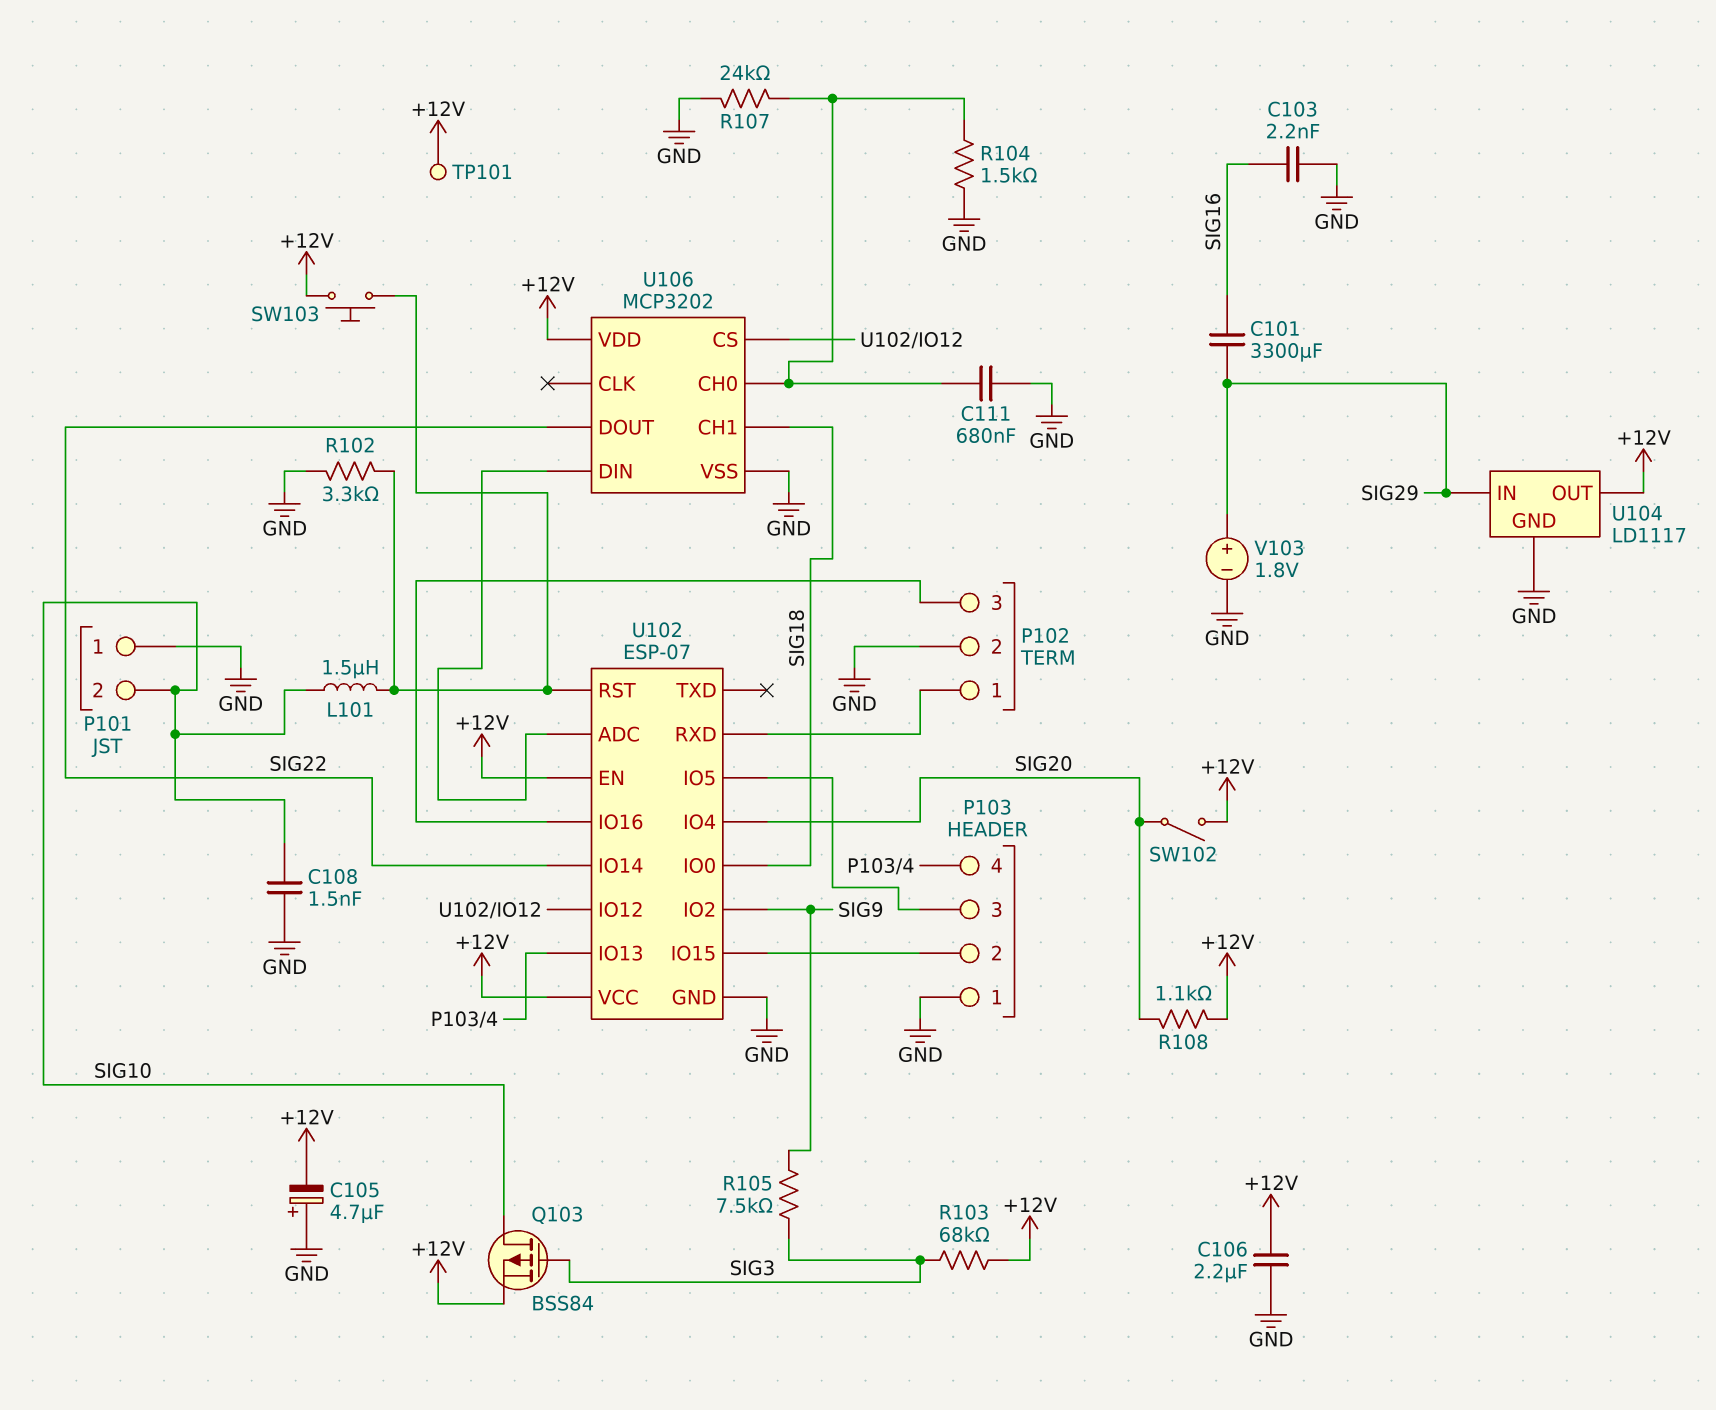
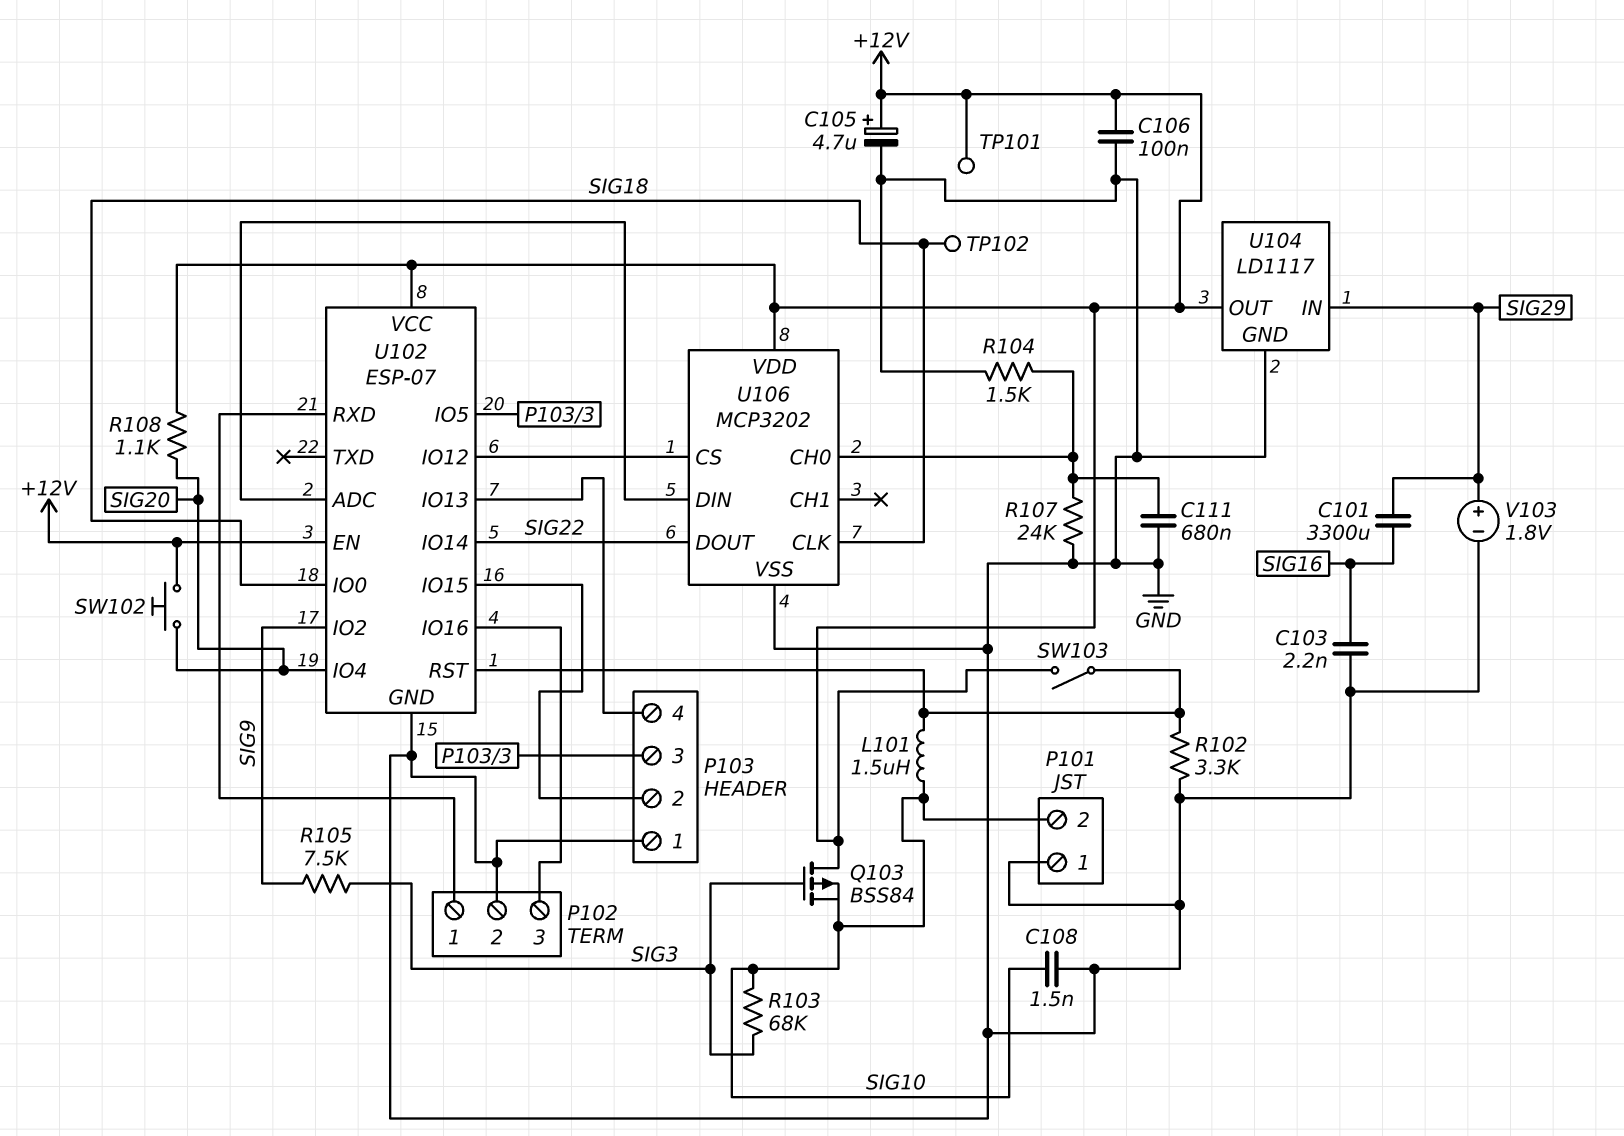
C105: 4.7uF (plus GND, minus +12V) -> 4.7uF (plus +12V, minus GND)
C106: 2.2uF (+12V, GND) -> 100nF (+12V, GND)
Q103: PMOS BSS84 (G SIG3, D SIG10, S +12V) -> PMOS BSS84 (G SIG3, D +12V, S SIG10)
R103: 68k (+12V, SIG3) -> 68k (SIG3, SIG10)
SW102: switch (+12V, SIG20) -> button (+12V, SIG20)
SW103: button (+12V, U102/RST) -> switch (+12V, U102/RST)
TP102: none -> test point (SIG18)
U106 pin CH1: SIG18 -> none
U106 pin CLK: none -> SIG18

